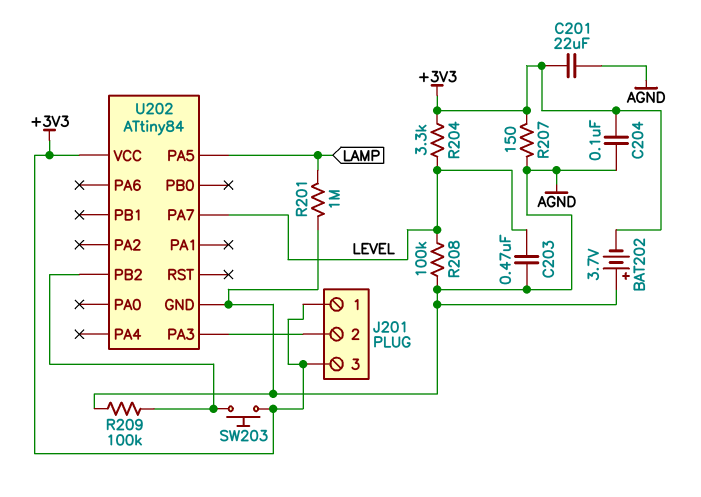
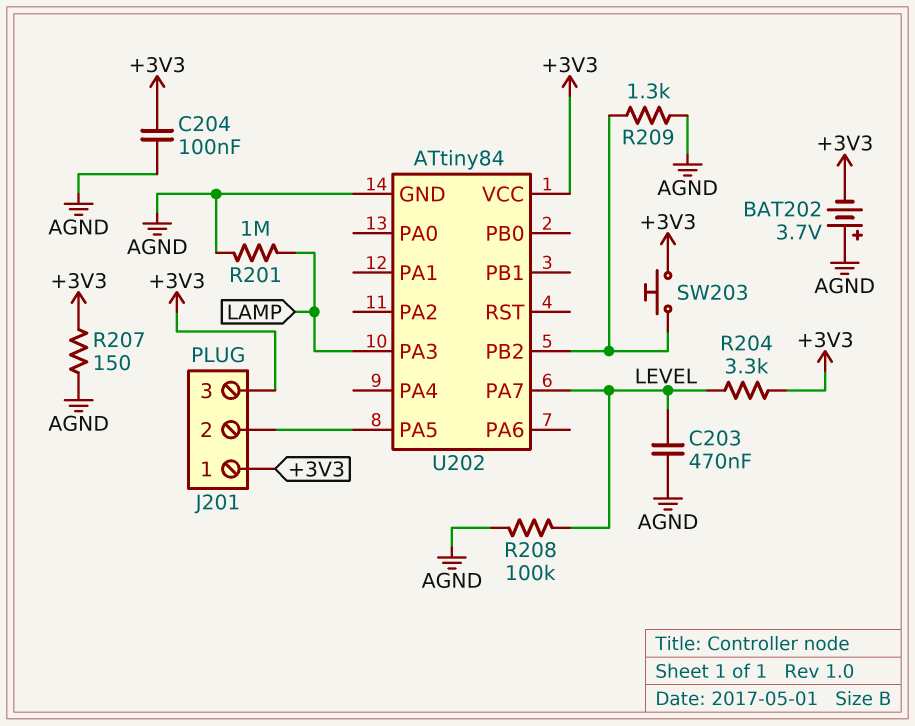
C201: 22uF (+3V3, AGND) -> none
R209: 100k (AGND, U202/PB2) -> 1.3k (AGND, U202/PB2)
U202 pin PA3: J201/2 -> LAMP
U202 pin PA5: LAMP -> J201/2

